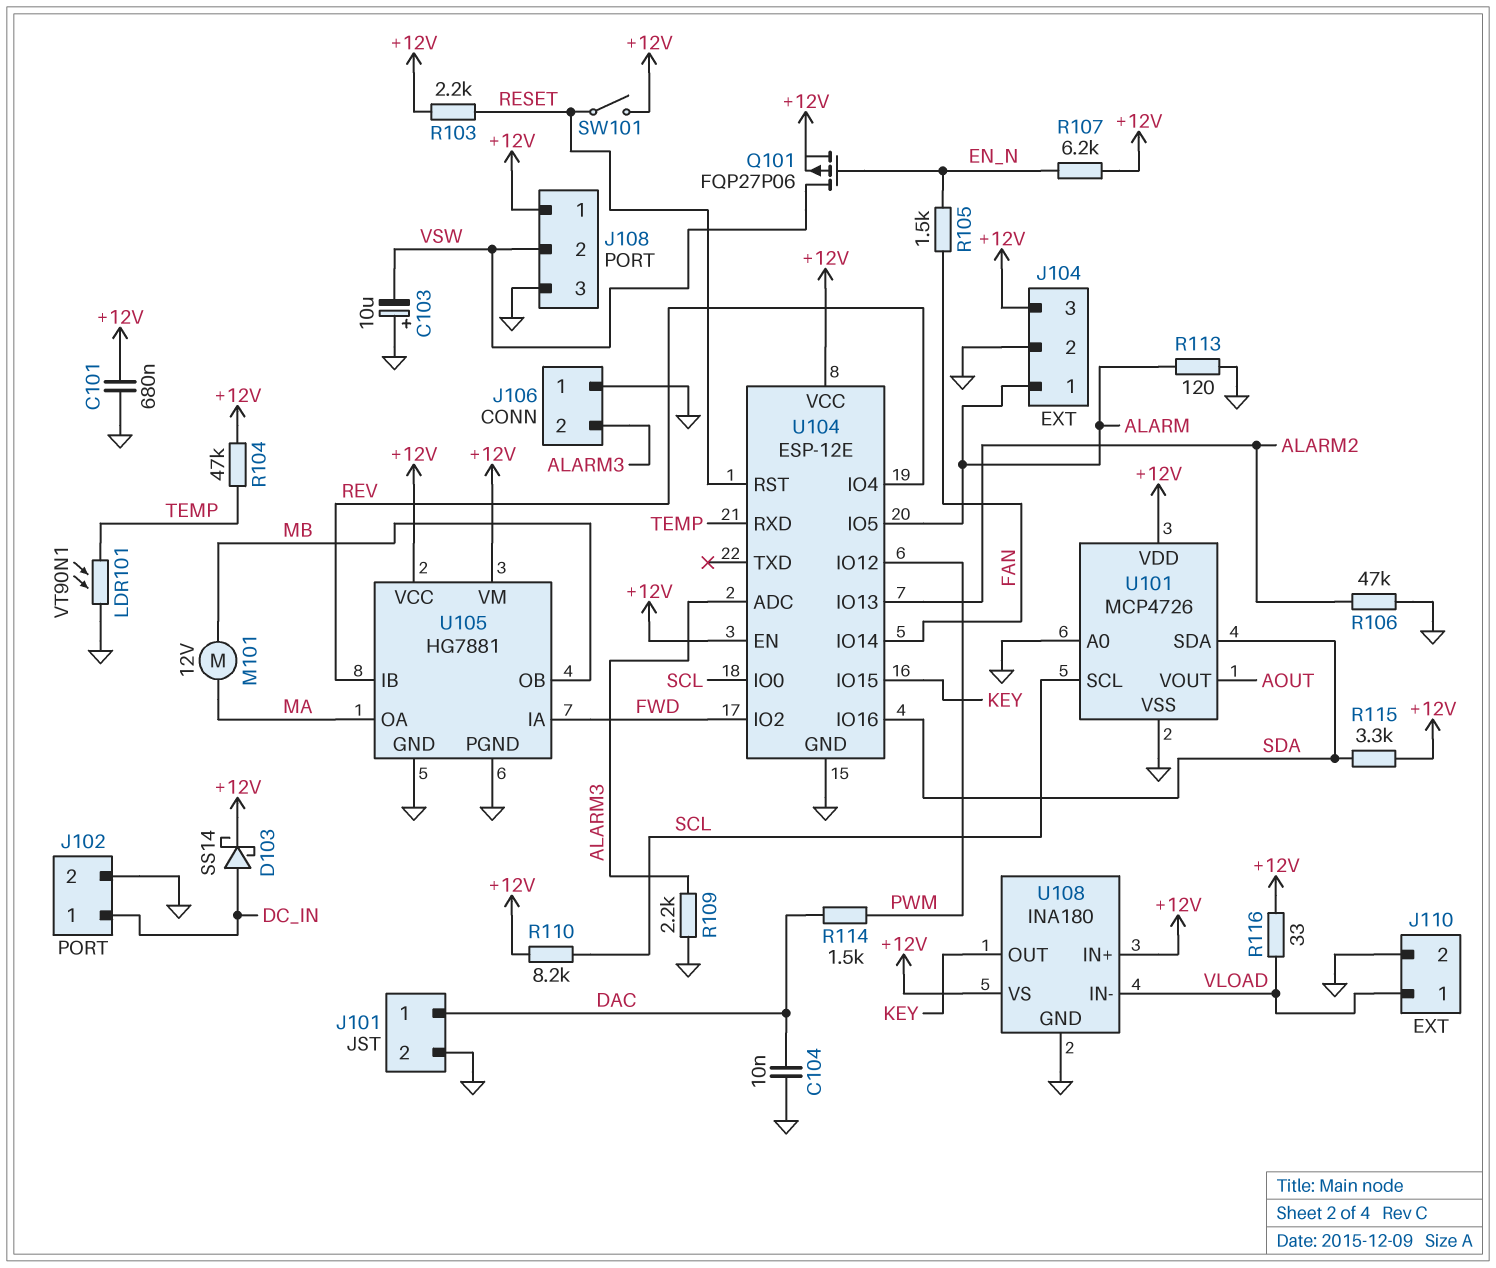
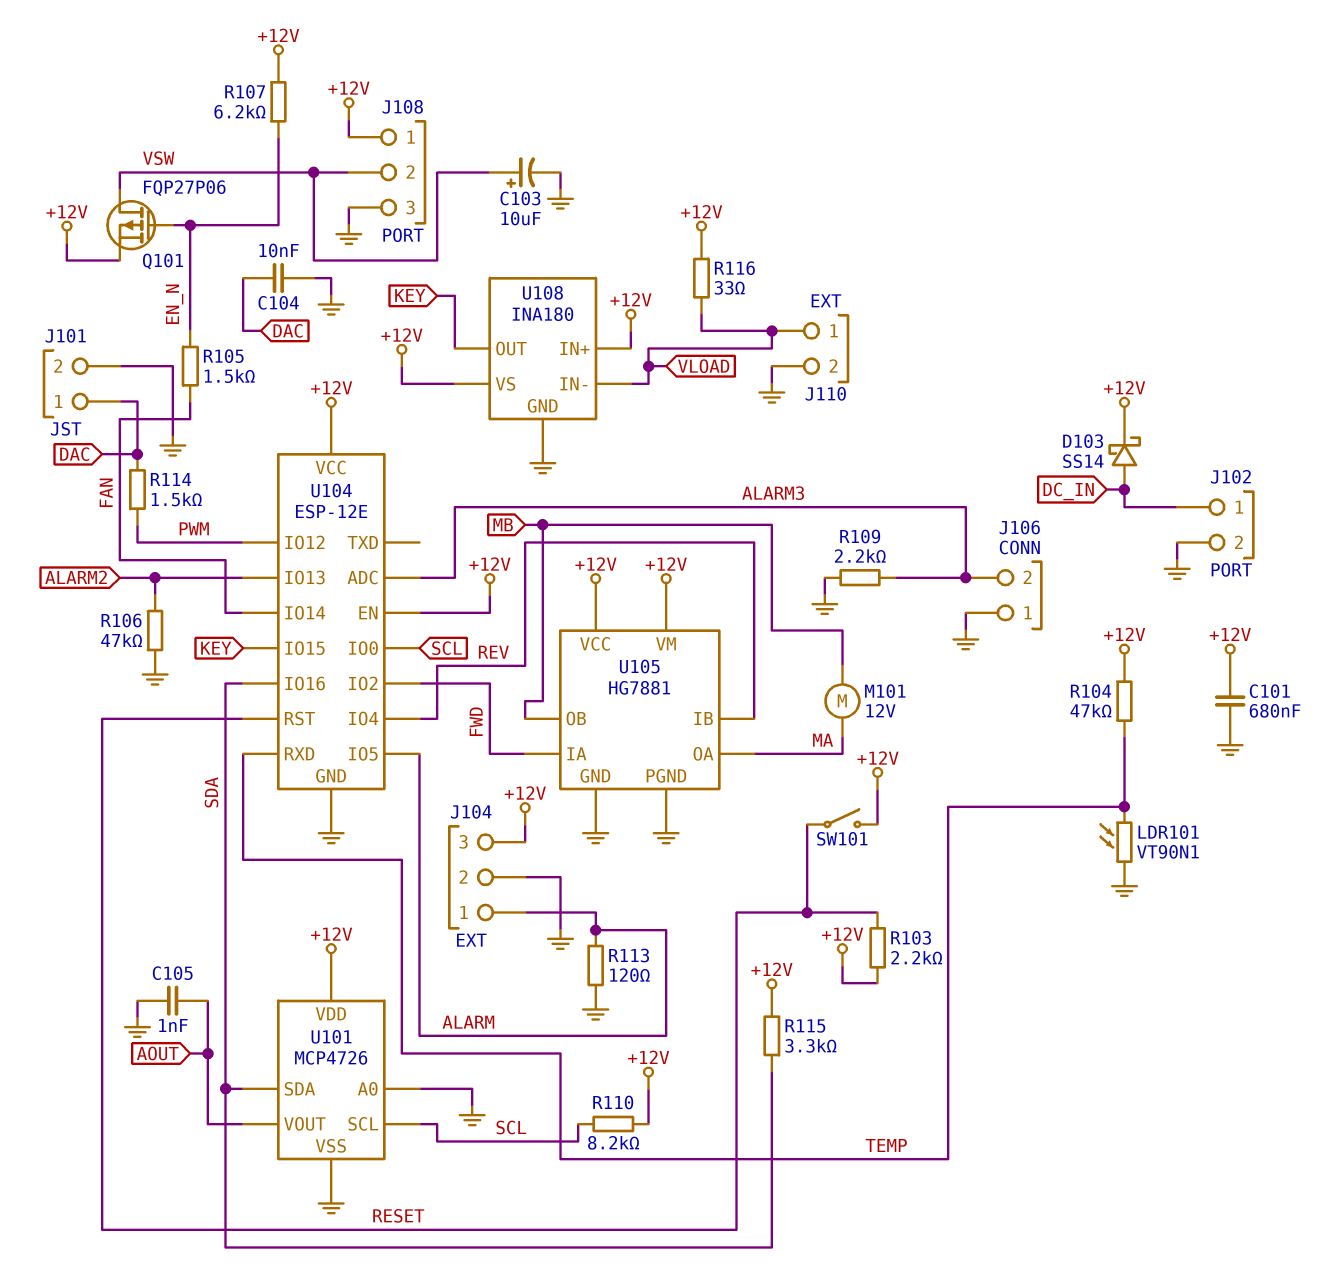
C103: 10uF (plus GND, minus VSW) -> 10uF (plus VSW, minus GND)
C105: none -> 1nF (AOUT, GND)

